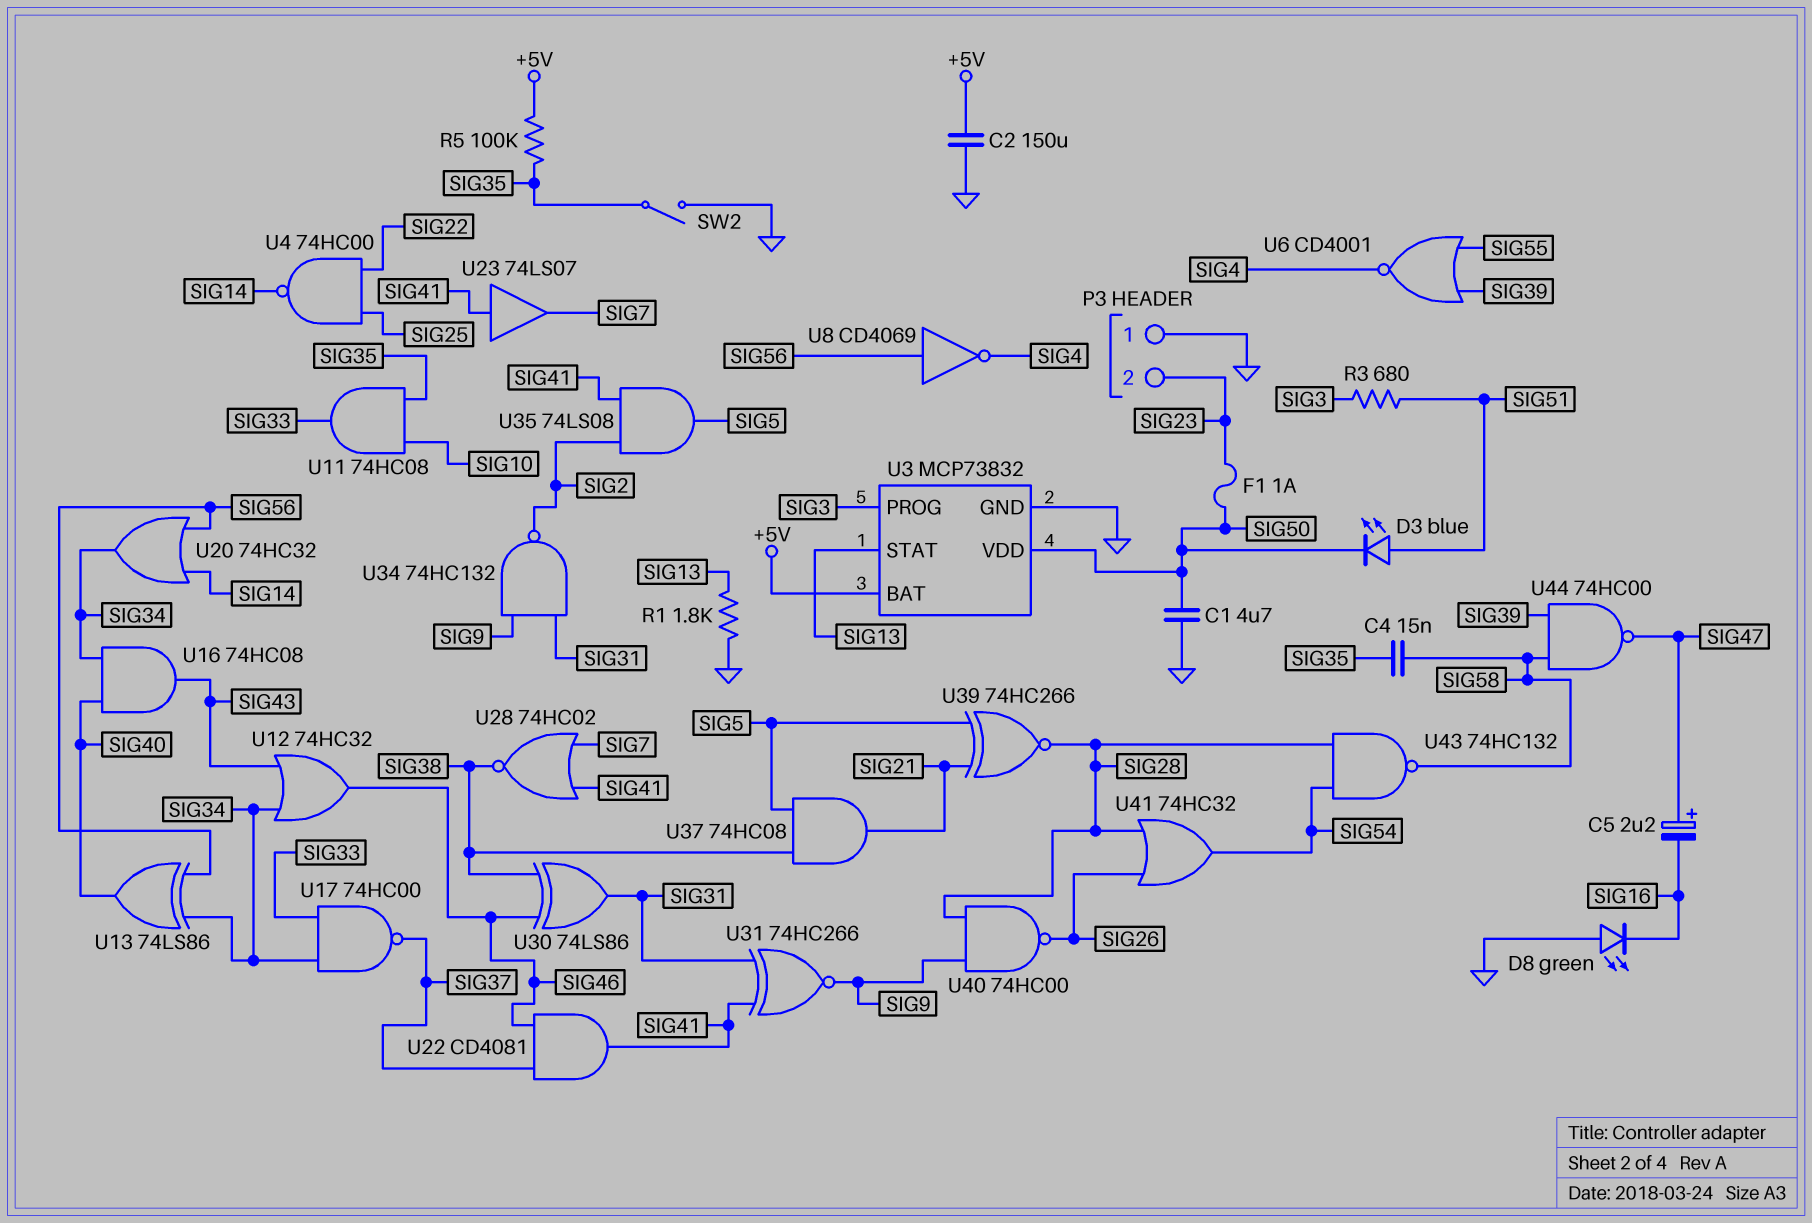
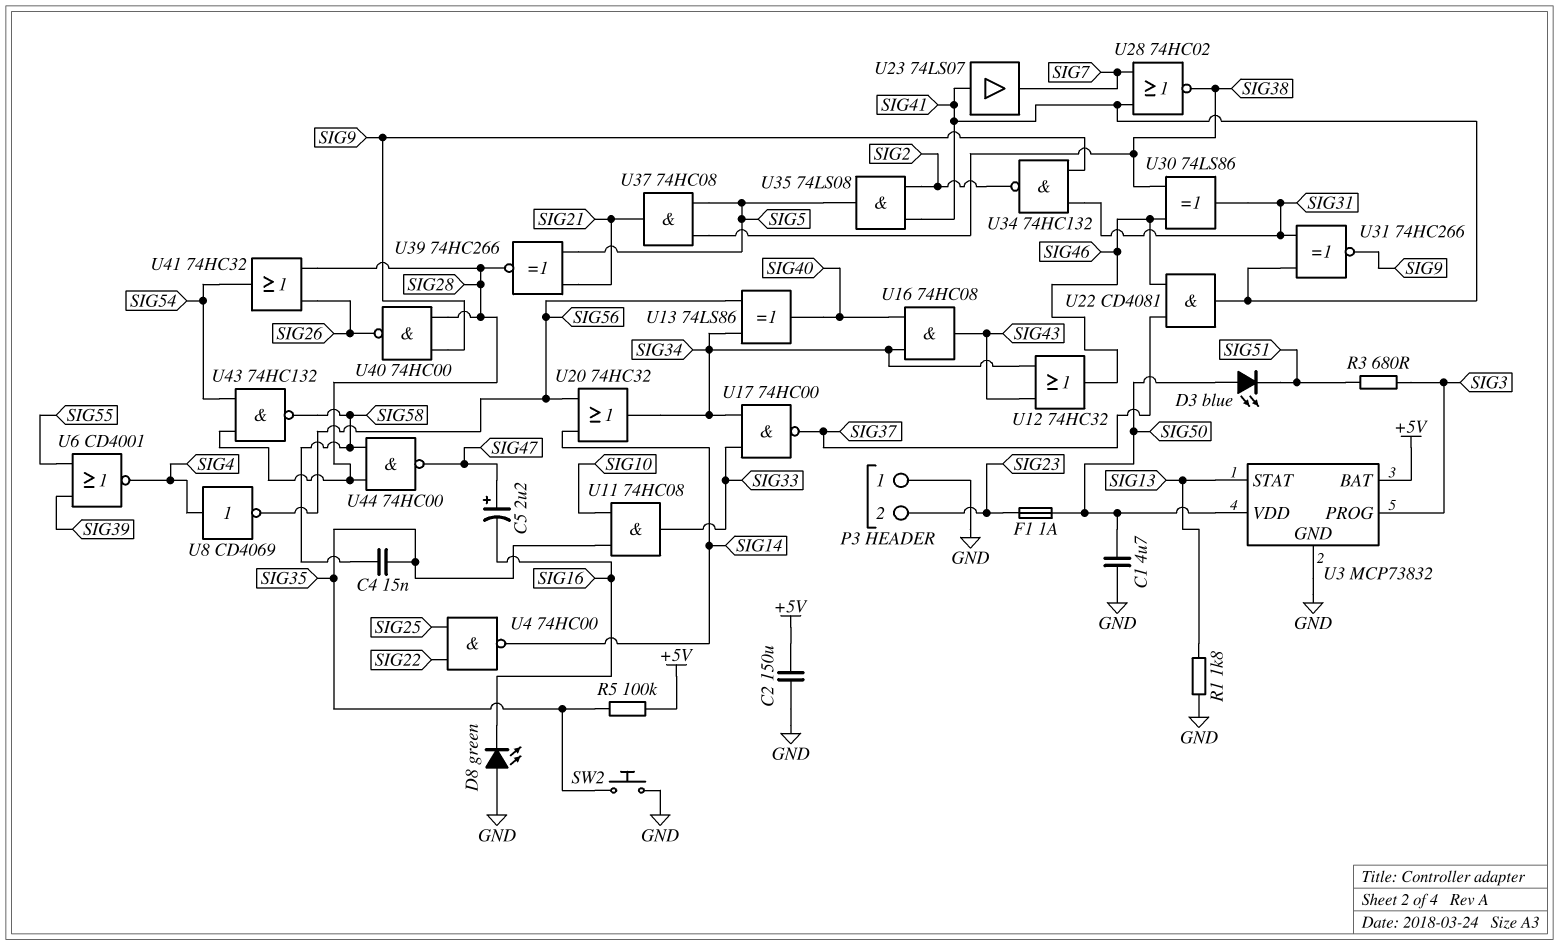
D3: LED blue (A SIG51, K SIG50) -> LED blue (A SIG50, K SIG51)
SW2: switch (GND, SIG35) -> button (GND, SIG35)
U8: NOT CD4069 (in SIG56, out SIG4) -> NOT CD4069 (in SIG4, out SIG56)
U44: NAND 74HC00 (in SIG39, in SIG58, out SIG47) -> NAND 74HC00 (in SIG28, in SIG58, out SIG47)

